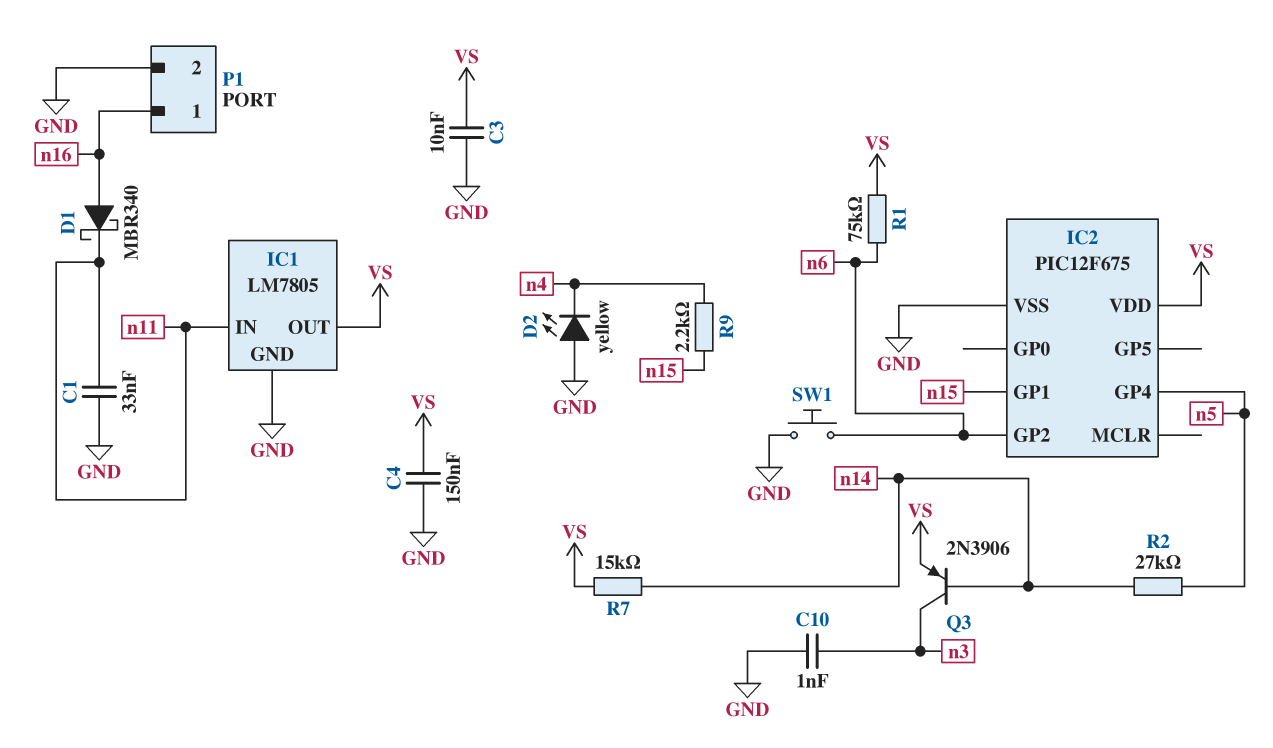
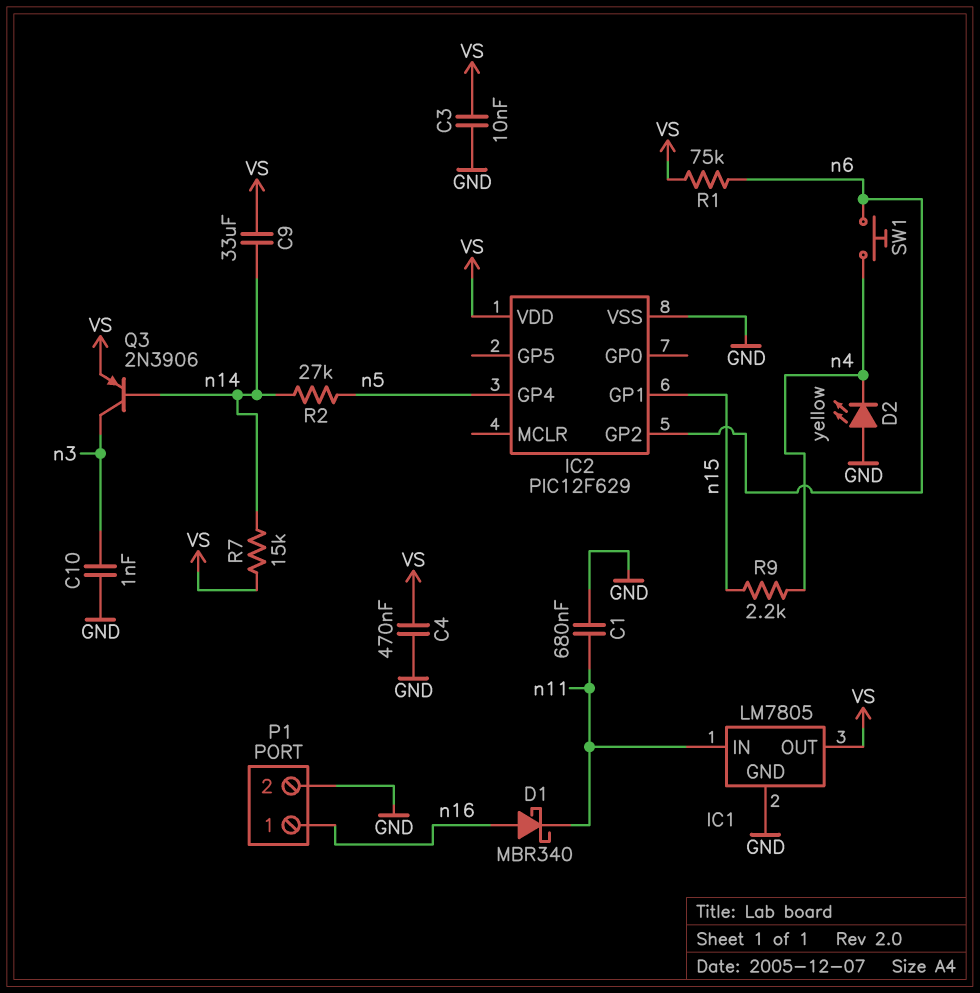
C1: 33nF (GND, n11) -> 680nF (GND, n11)
C4: 150nF (GND, VS) -> 470nF (GND, VS)
C9: none -> 33uF (VS, n14)
IC2: PIC12F675 -> PIC12F629
SW1: button (GND, n6) -> button (n4, n6)

